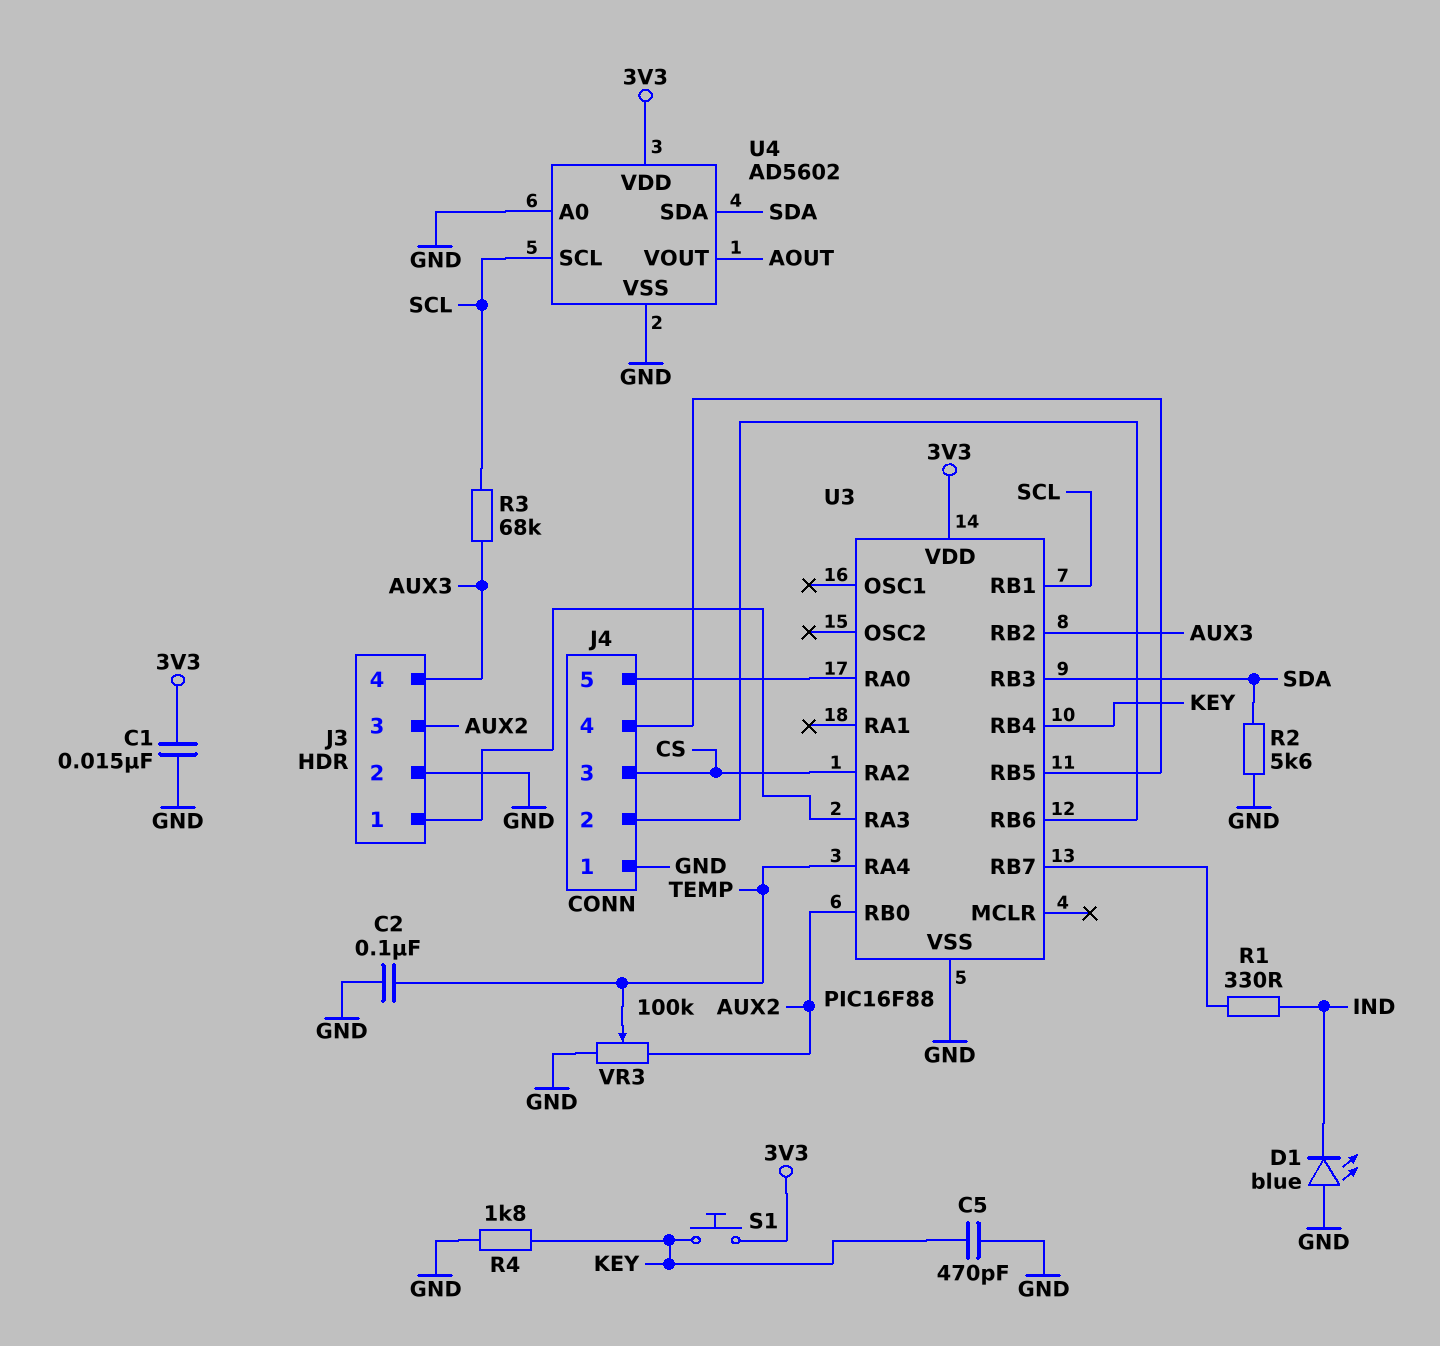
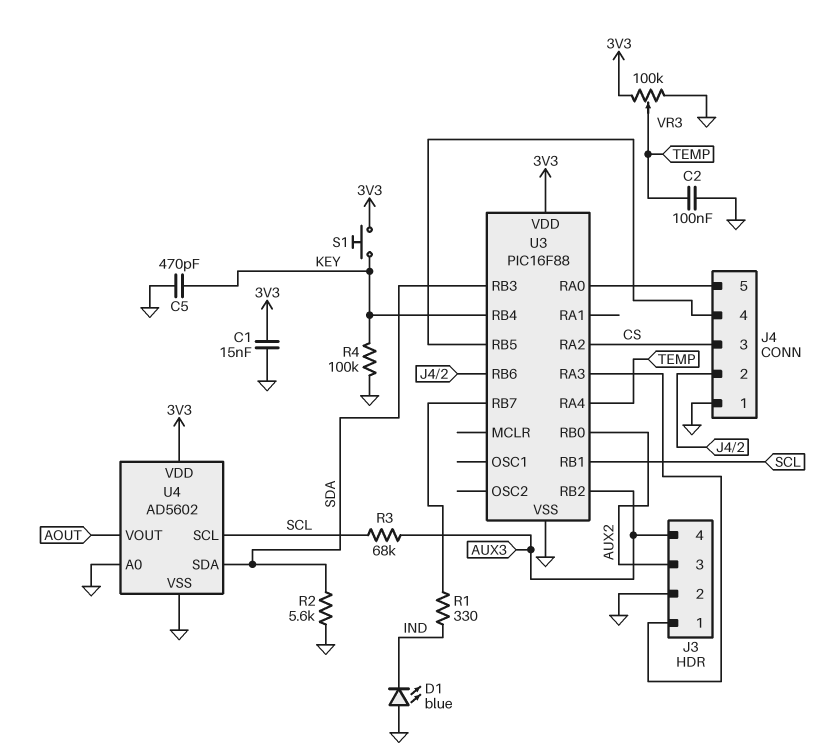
R4: 1.8k (GND, KEY) -> 100k (GND, KEY)
VR3: 100k (AUX2, GND, wiper TEMP) -> 100k (3V3, GND, wiper TEMP)

